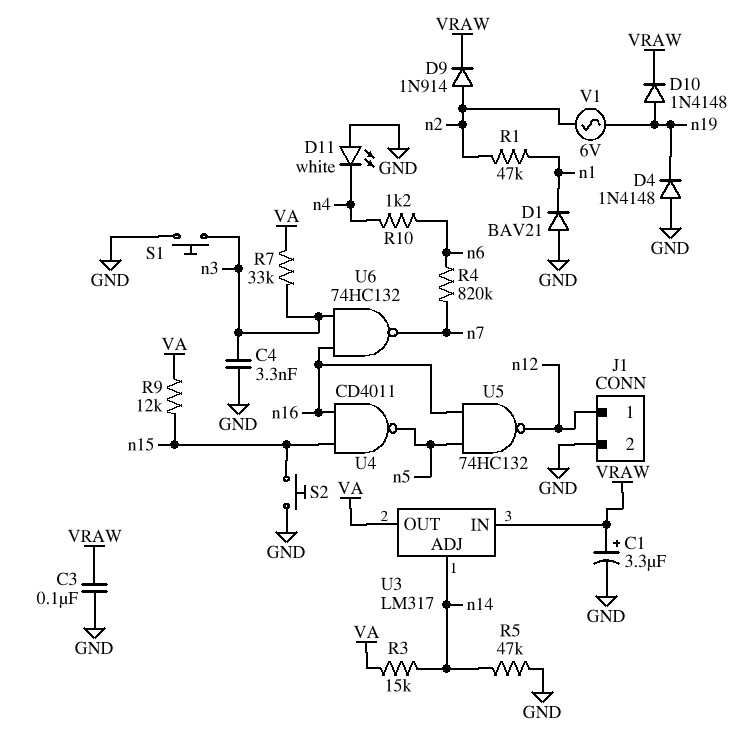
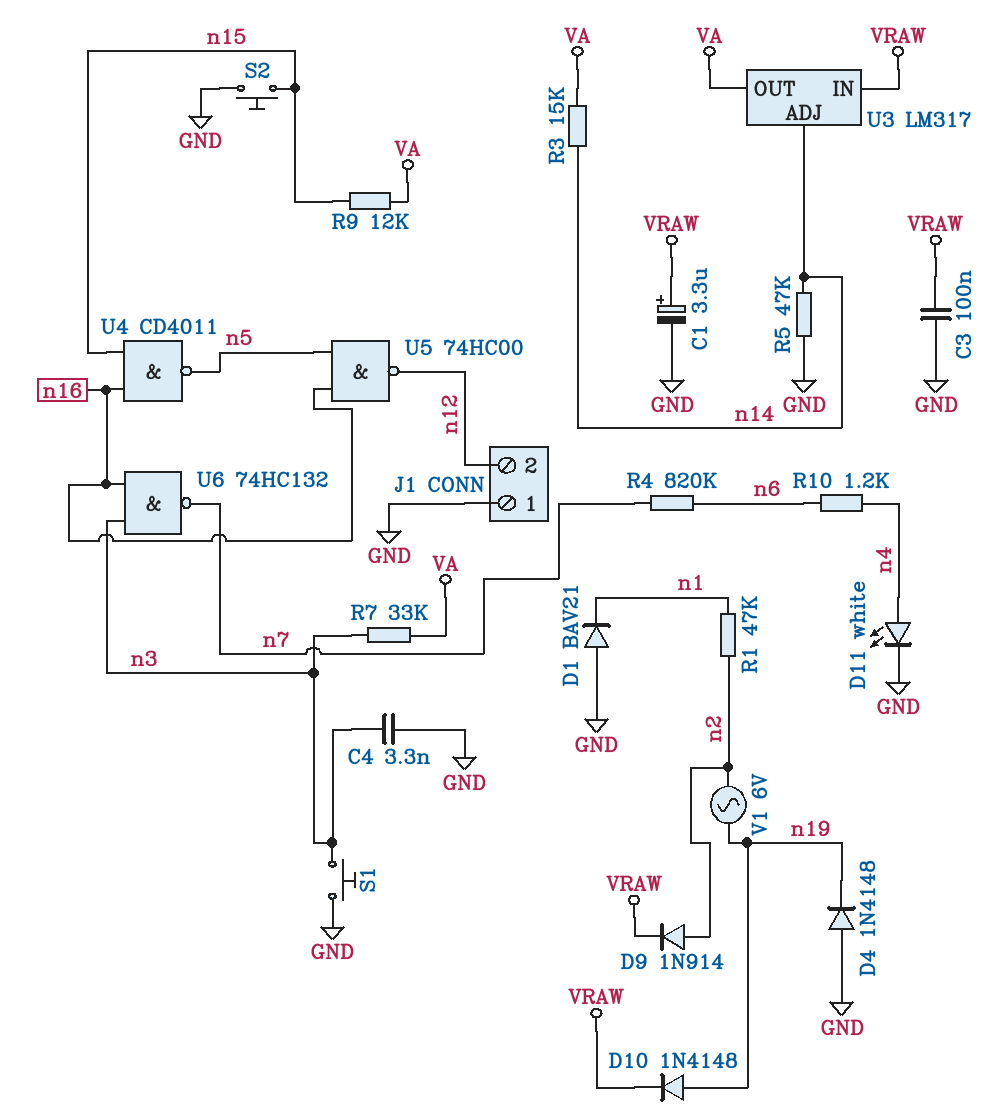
D11: LED white (A GND, K n4) -> LED white (A n4, K GND)
J1 pin 1: n12 -> GND
J1 pin 2: GND -> n12
U5: NAND 74HC132 (in n5, in n16, out n12) -> NAND 74HC00 (in n5, in n16, out n12)

